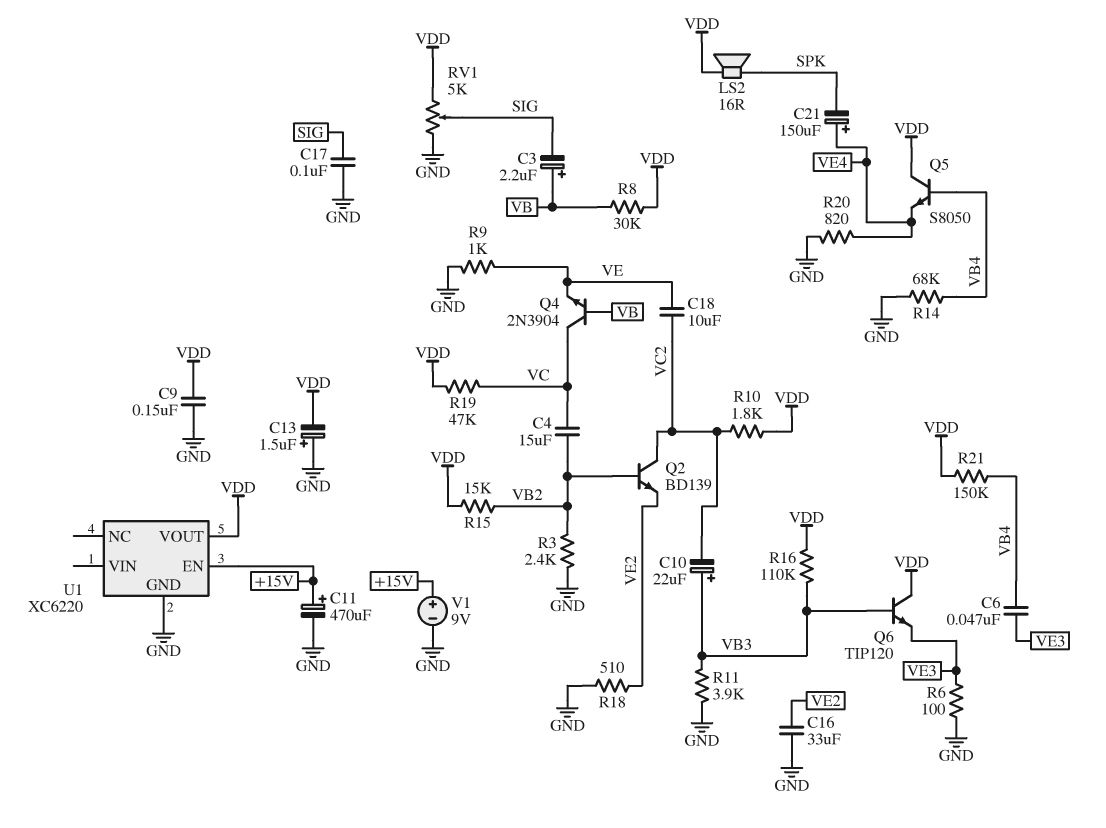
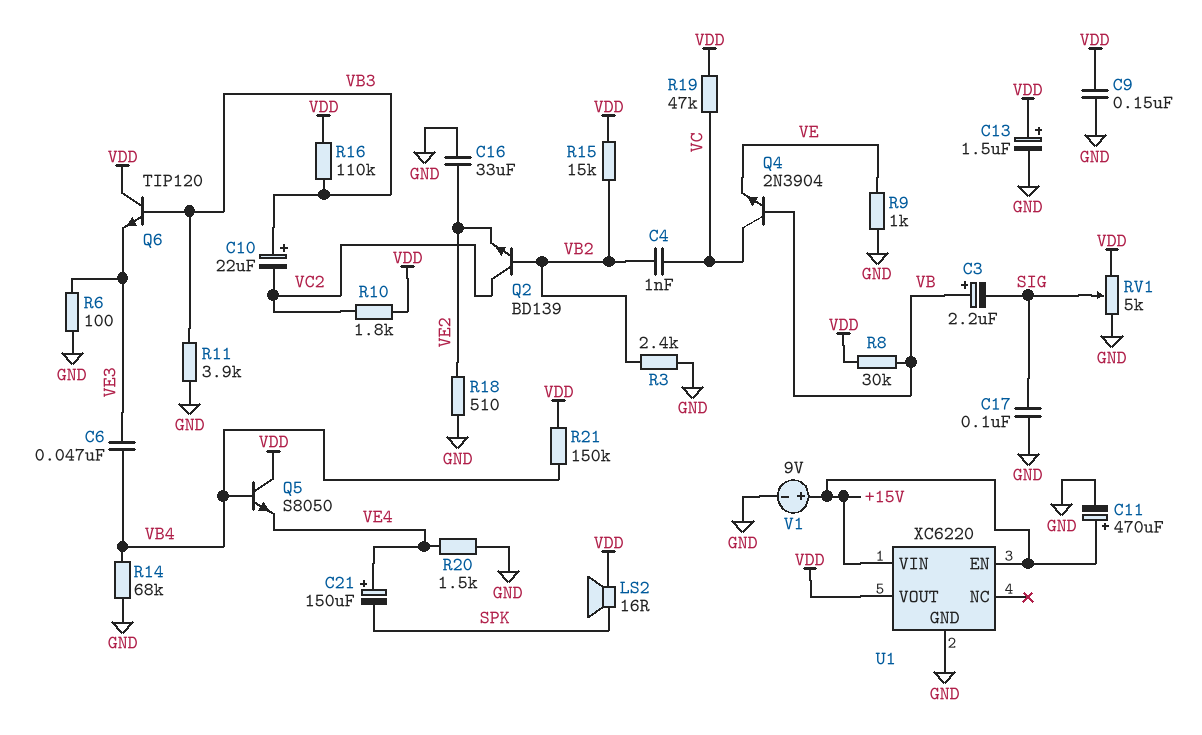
C4: 15uF (VB2, VC) -> 1nF (VB2, VC)
C13: 1.5uF (plus GND, minus VDD) -> 1.5uF (plus VDD, minus GND)
C18: 10uF (VC2, VE) -> none
R20: 820 (GND, VE4) -> 1.5k (GND, VE4)
U1 pin VIN: none -> +15V

